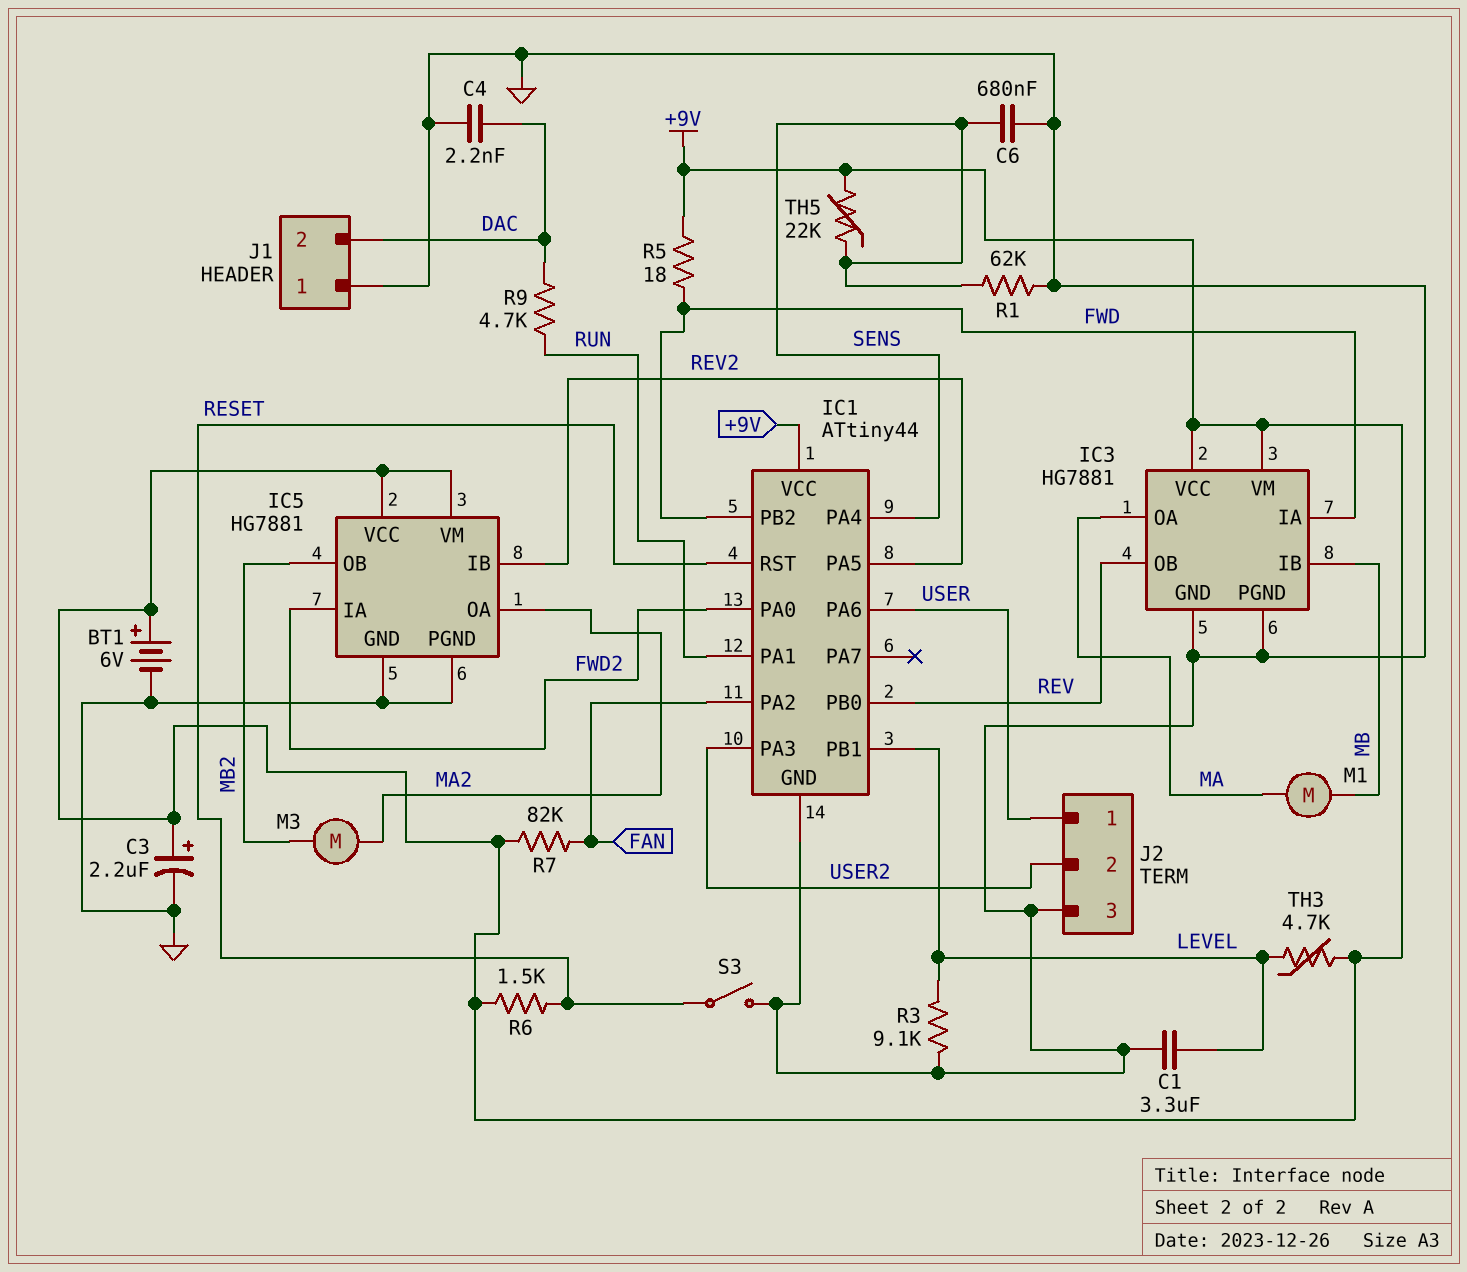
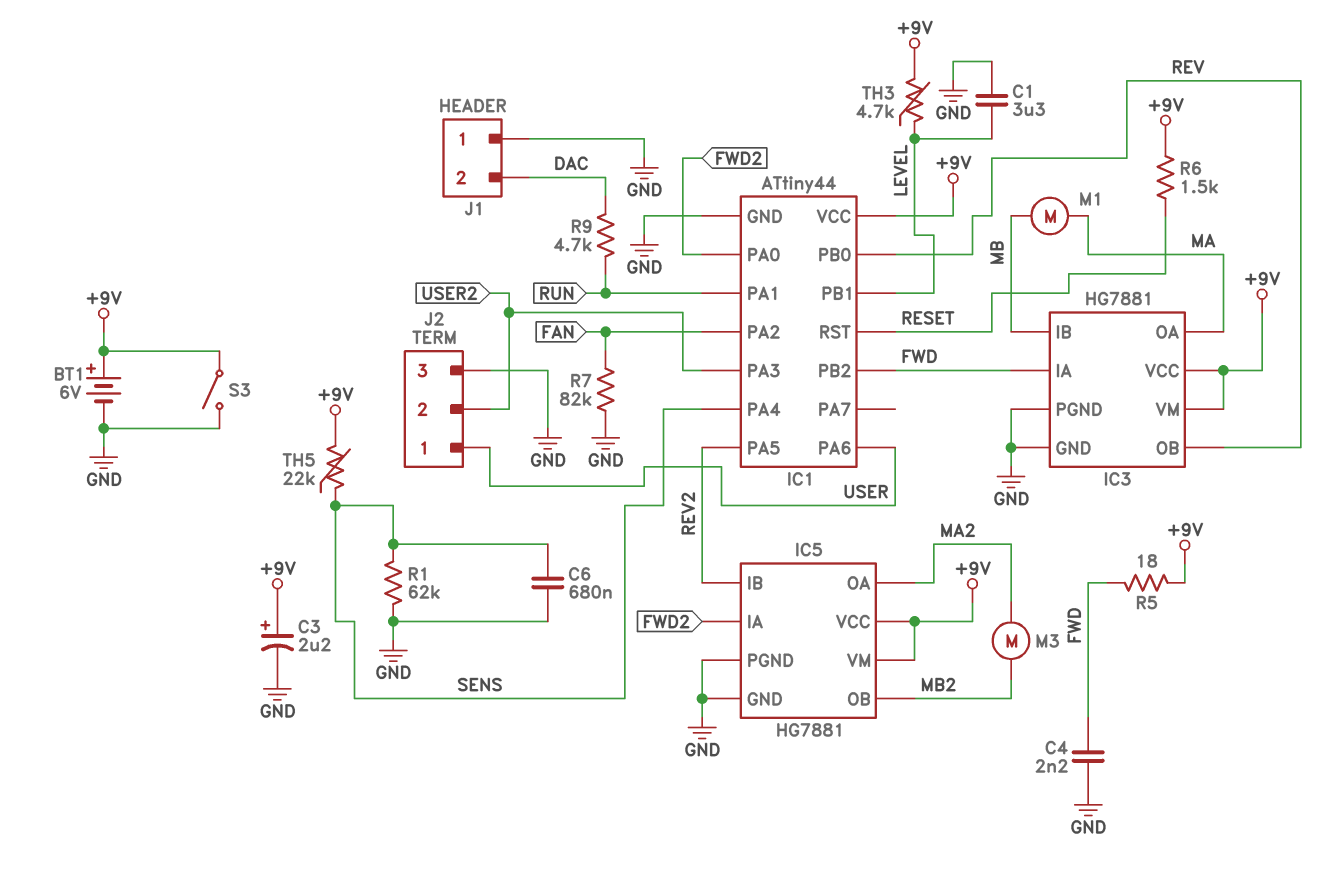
C4: 2.2nF (DAC, GND) -> 2.2nF (FWD, GND)
R3: 9.1k (GND, LEVEL) -> none
R7: 82k (+9V, FAN) -> 82k (FAN, GND)
S3: switch (GND, RESET) -> switch (+9V, GND)

